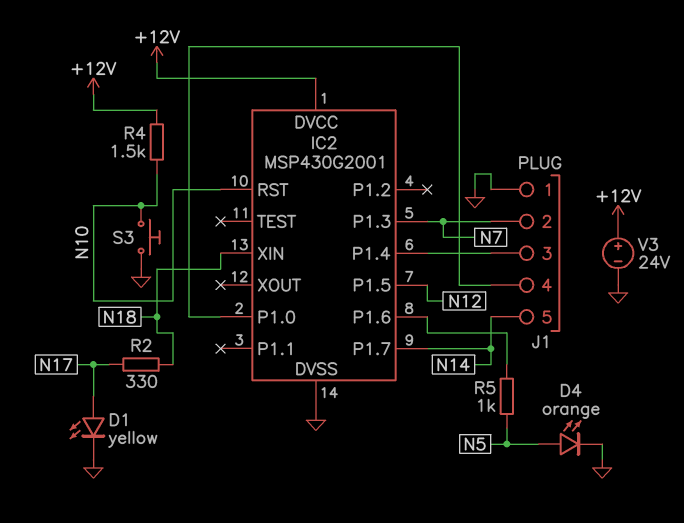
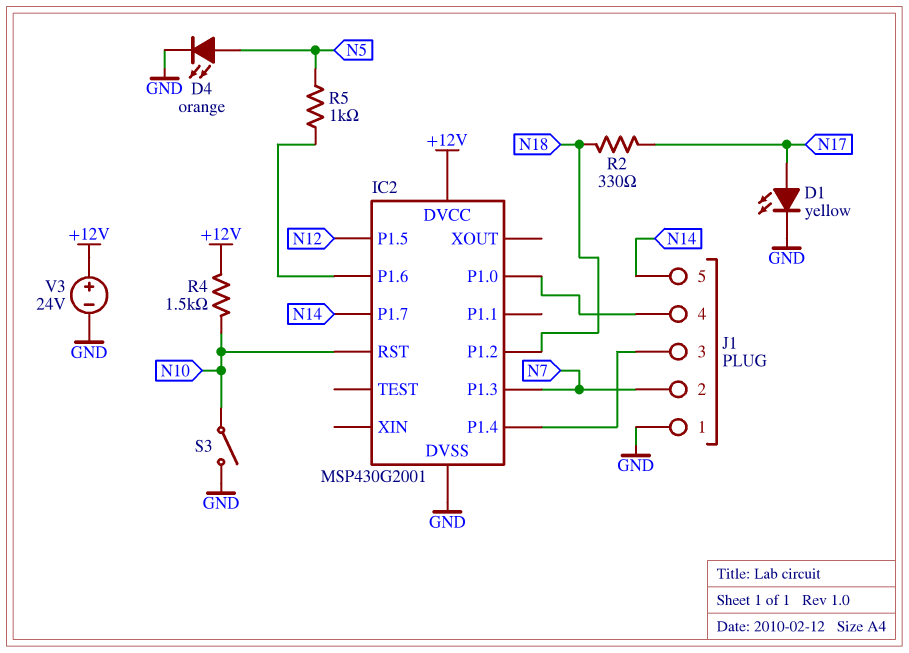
IC2 pin P1.2: none -> N18
IC2 pin XIN: N18 -> none
S3: button (GND, N10) -> switch (GND, N10)

